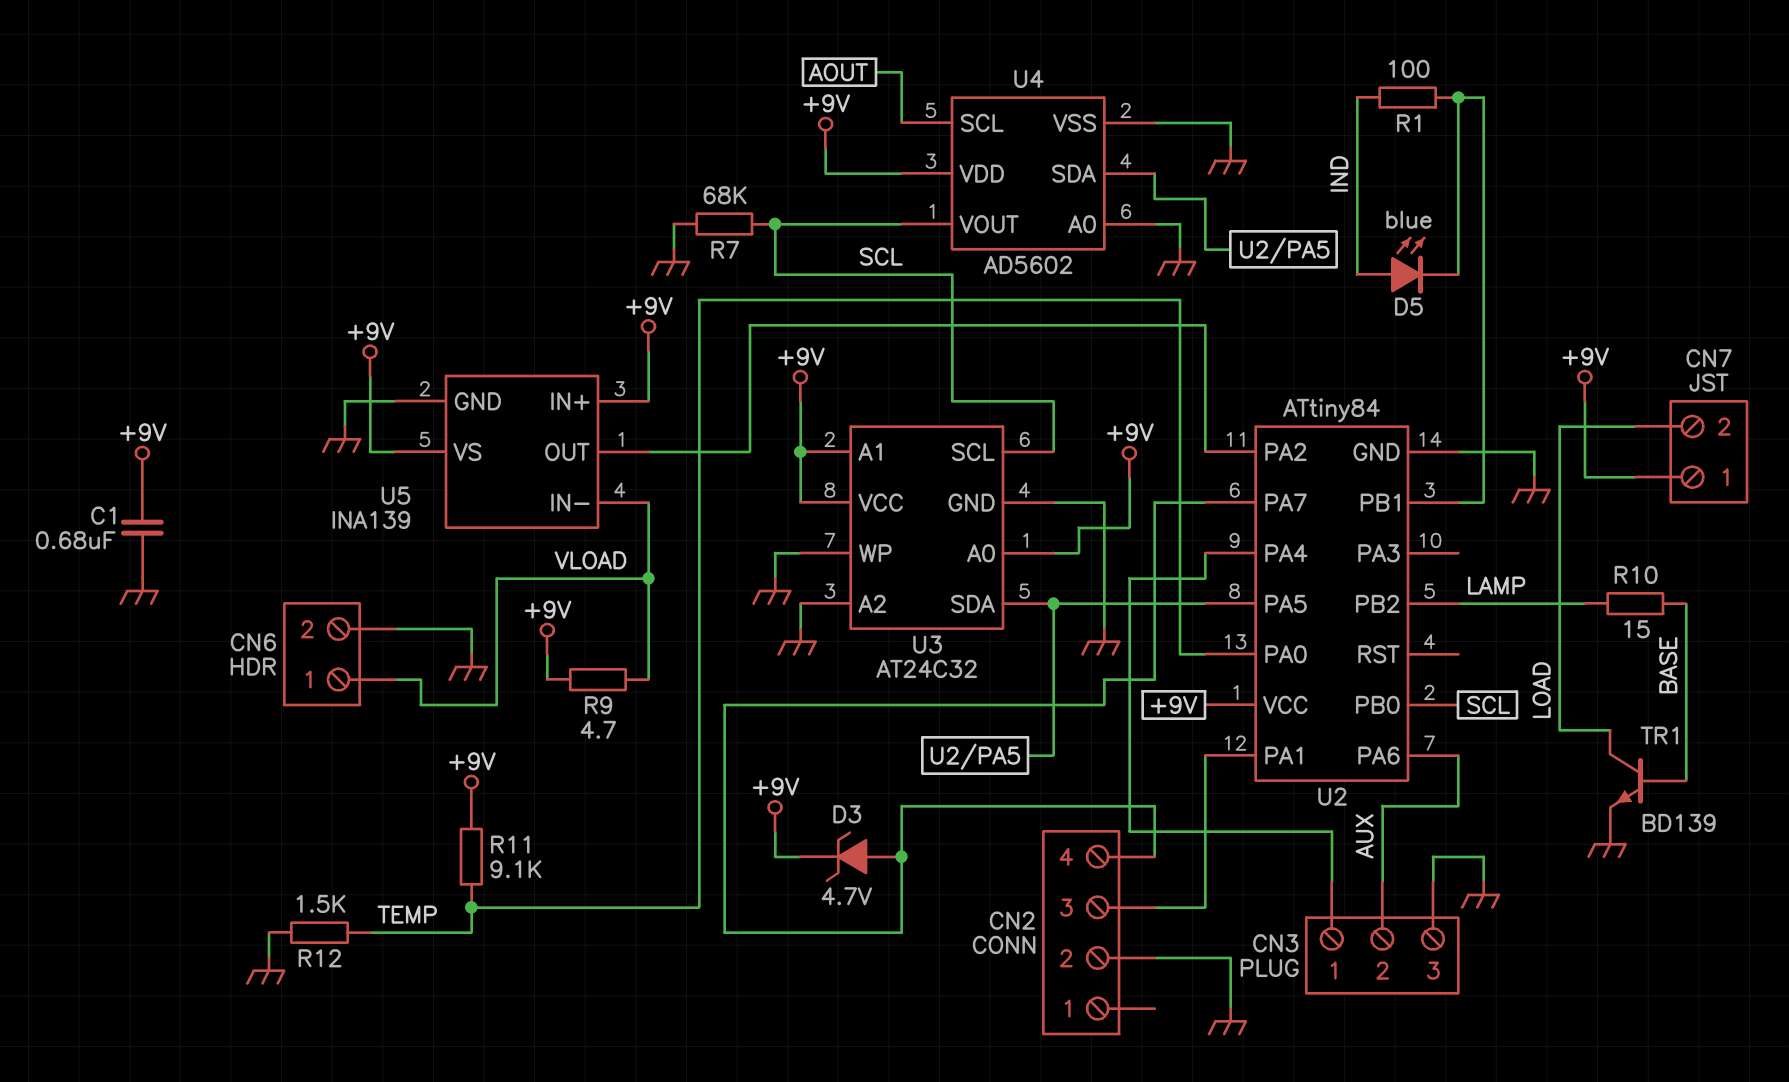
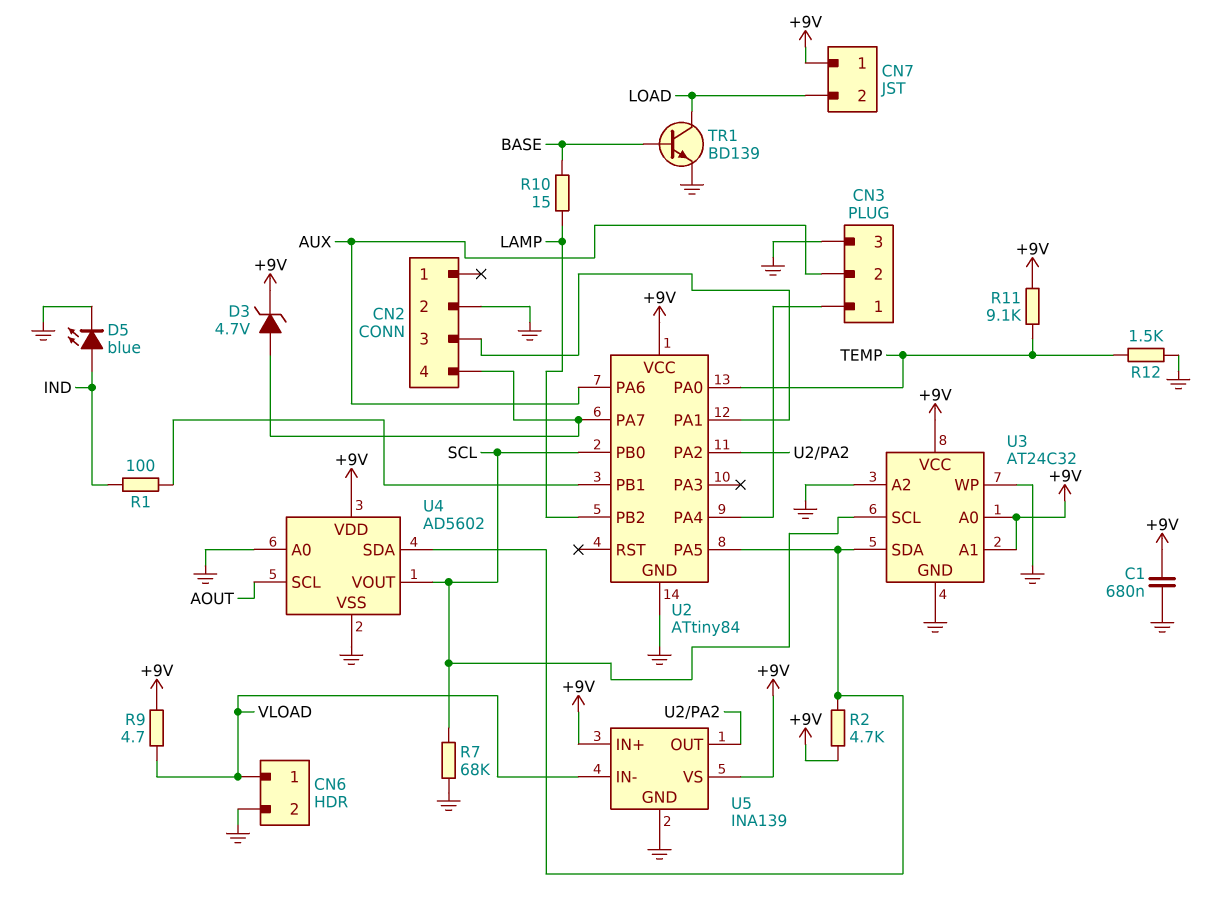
D5: LED blue (A IND, K U2/PB1) -> LED blue (A IND, K GND)
R2: none -> 4.7k (+9V, U2/PA5)

